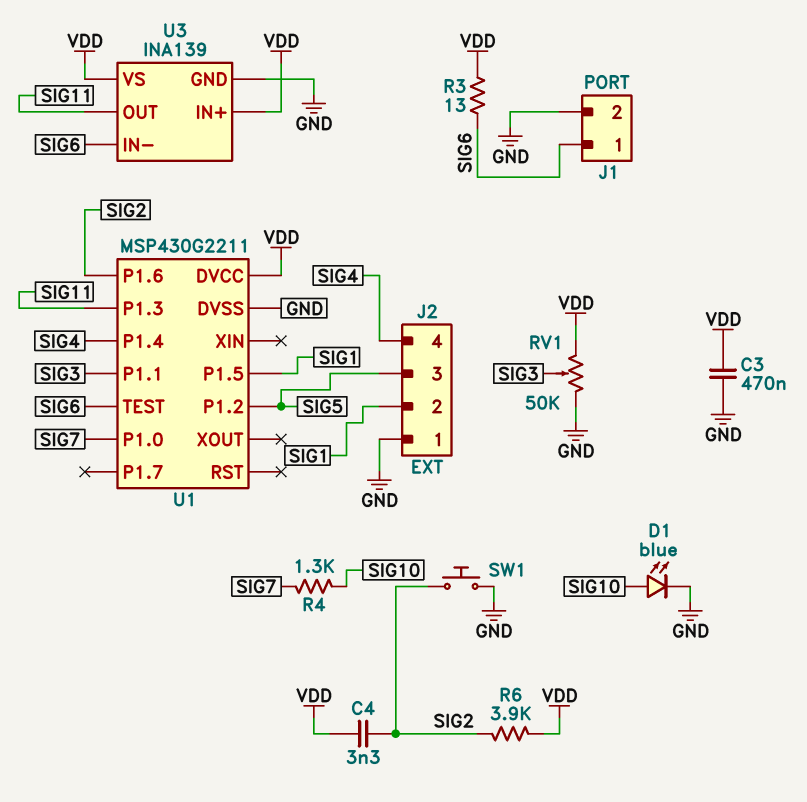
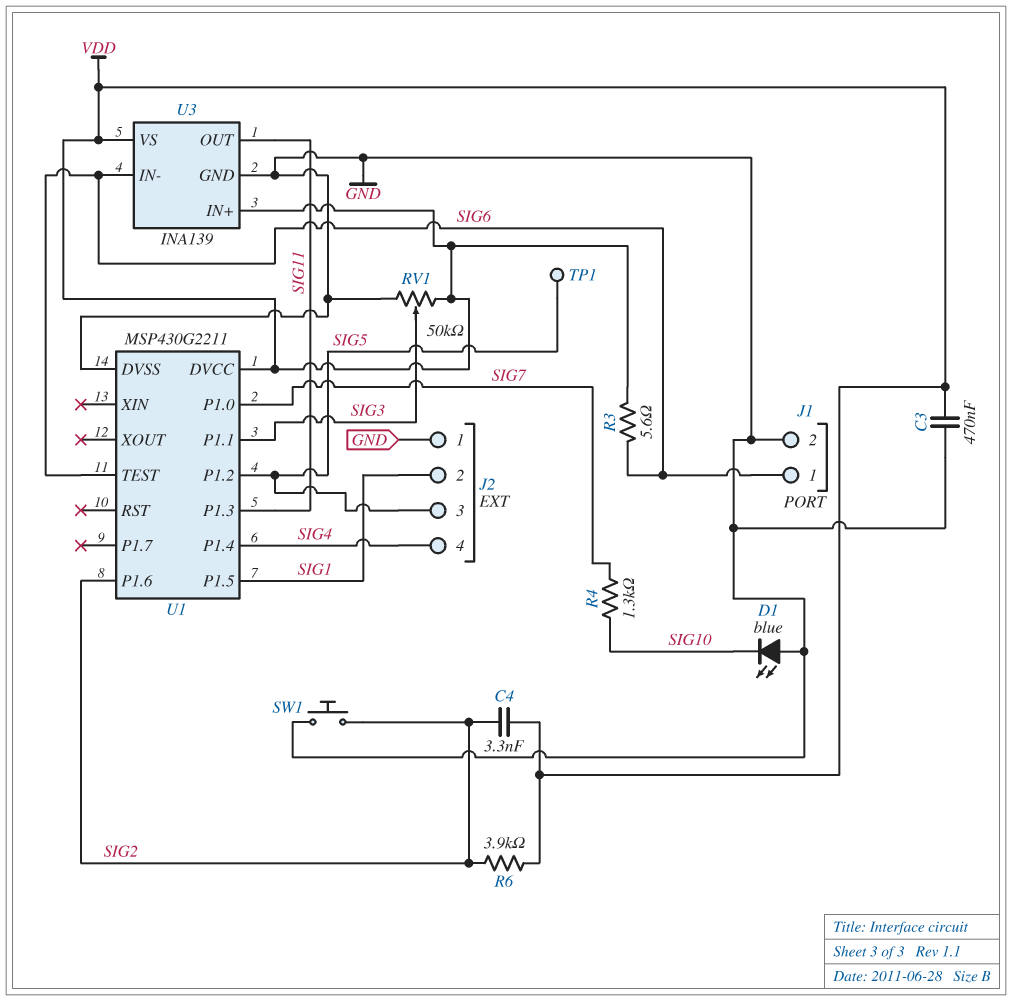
D1: LED blue (A SIG10, K GND) -> LED blue (A GND, K SIG10)
R3: 13 (SIG6, VDD) -> 5.6 (SIG6, VDD)
TP1: none -> test point (SIG5)

